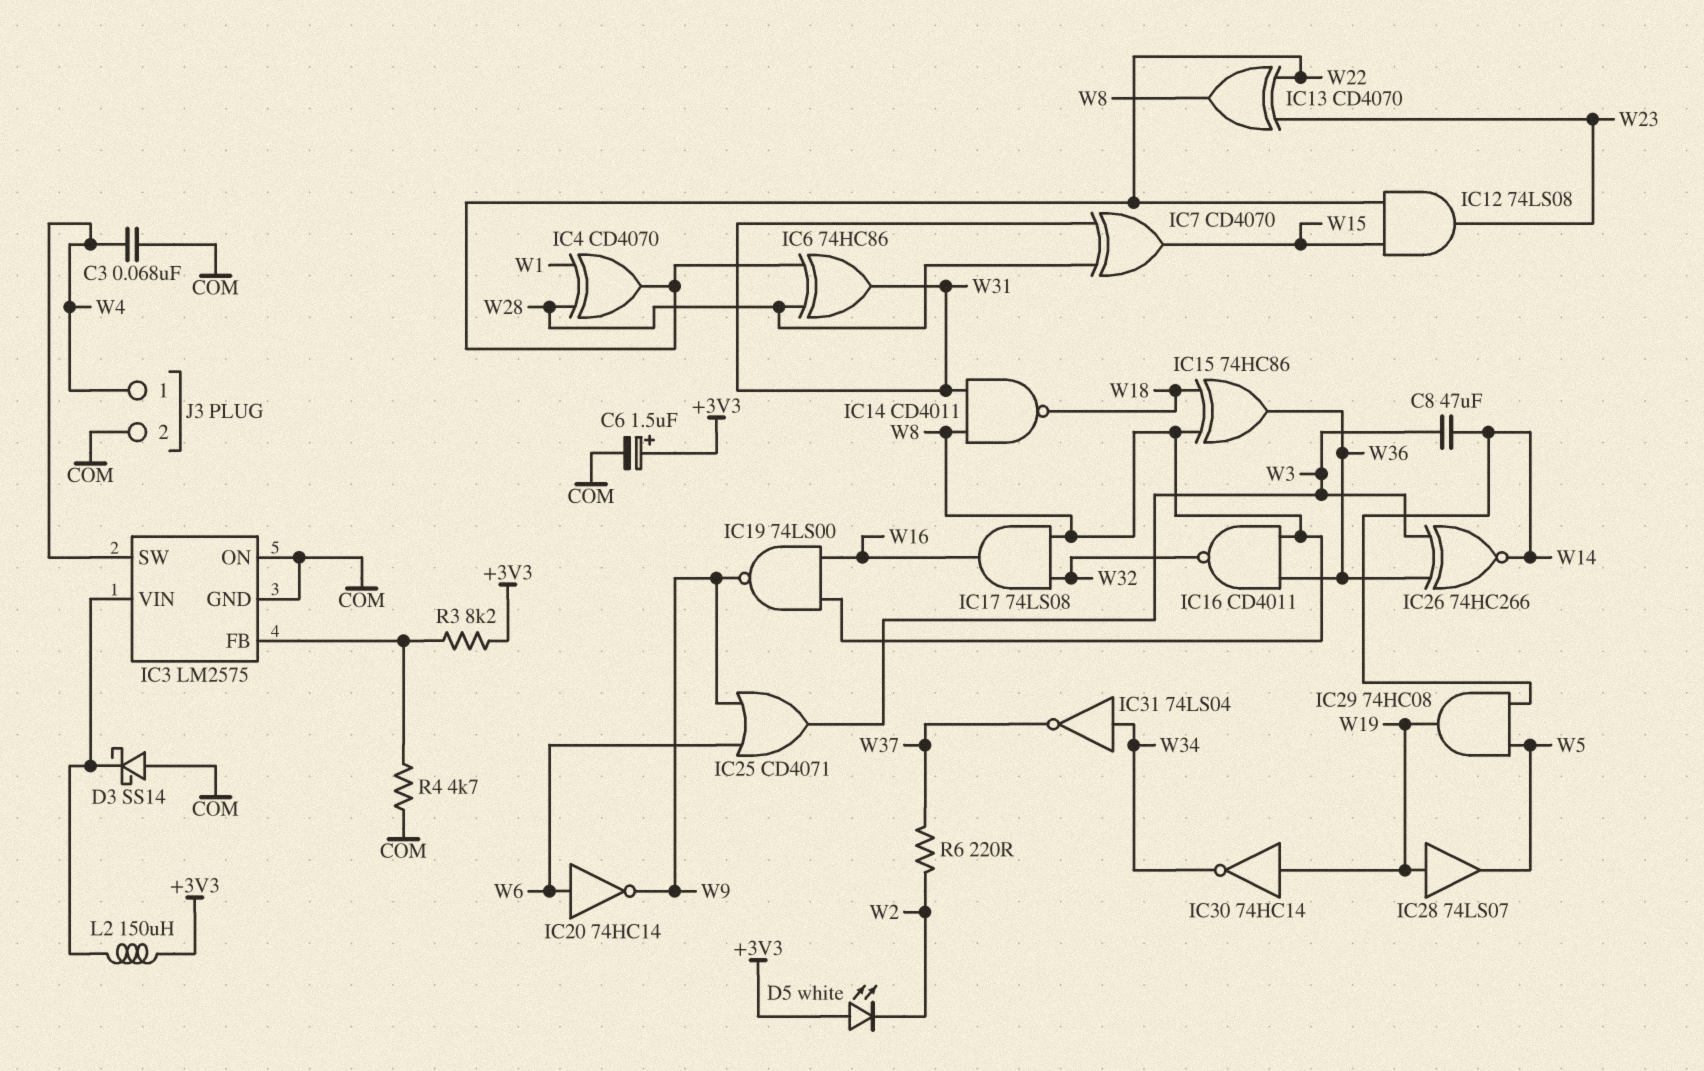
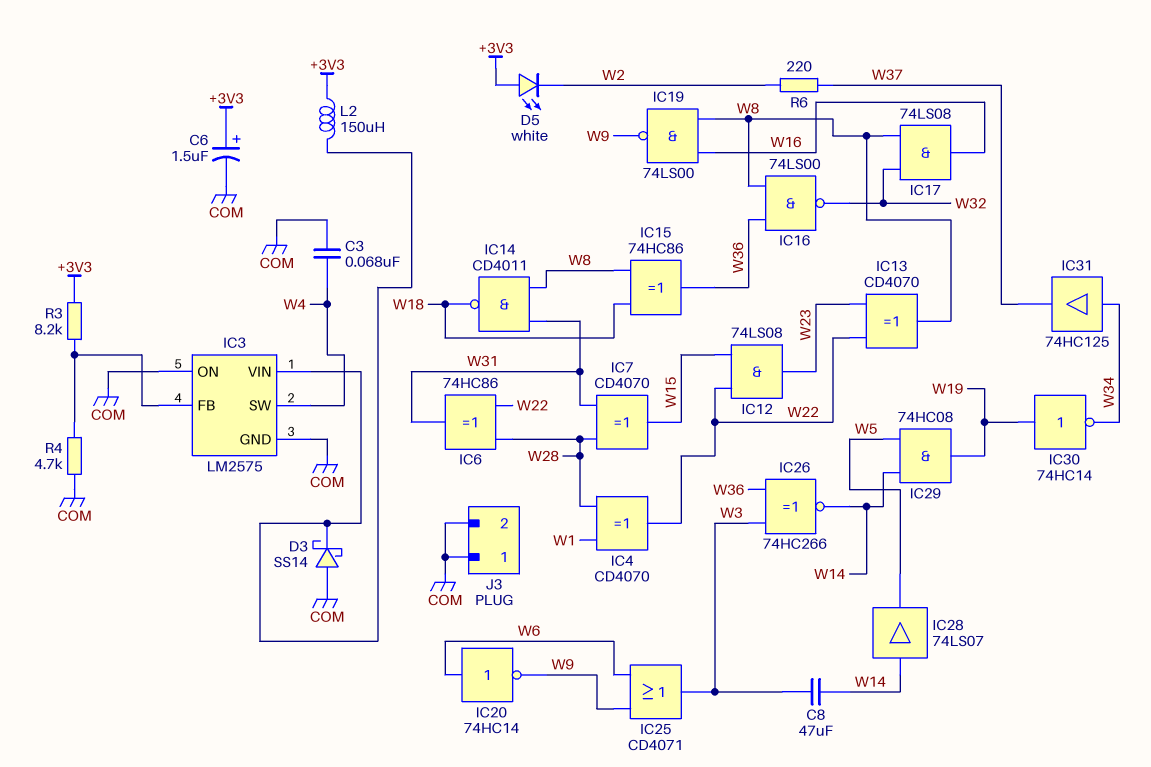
IC16: NAND CD4011 (in W8, in W36, out W32) -> NAND 74LS00 (in W8, in W36, out W32)
IC28: buffer 74LS07 (in W19, out W5) -> buffer 74LS07 (in W14, out W5)
IC31: NOT 74LS04 (in W34, out W37) -> buffer 74HC125 (in W34, out W37)
J3 pin 1: W4 -> COM

